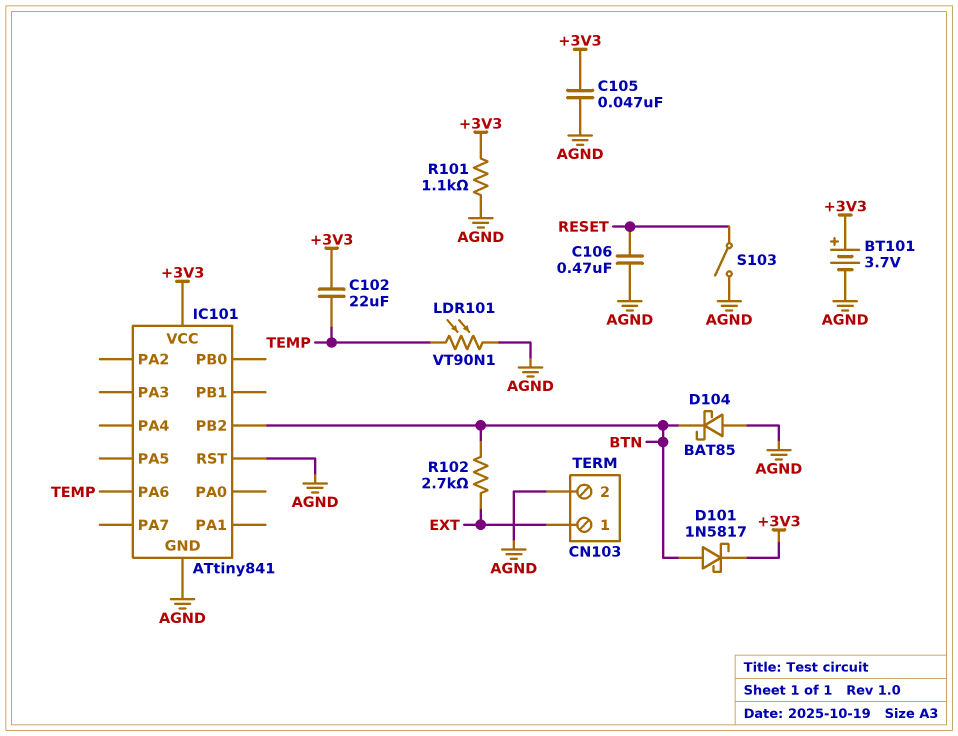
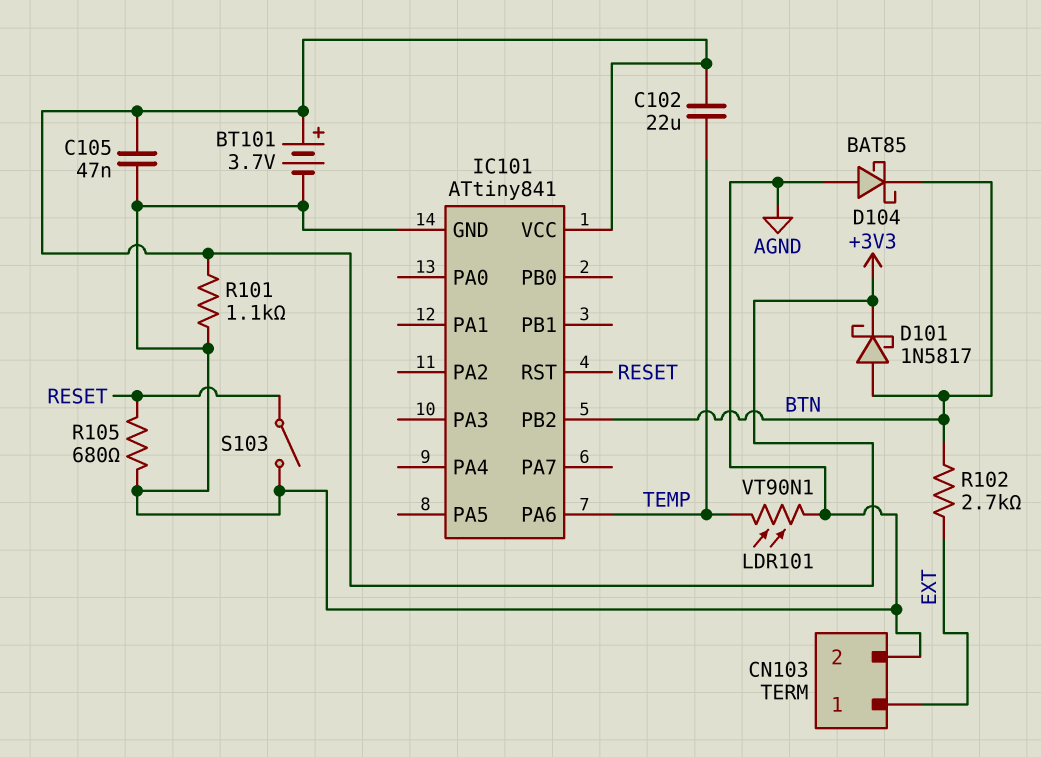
C106: 470nF (AGND, RESET) -> none
IC101 pin RST: AGND -> RESET
R105: none -> 680 (AGND, RESET)

